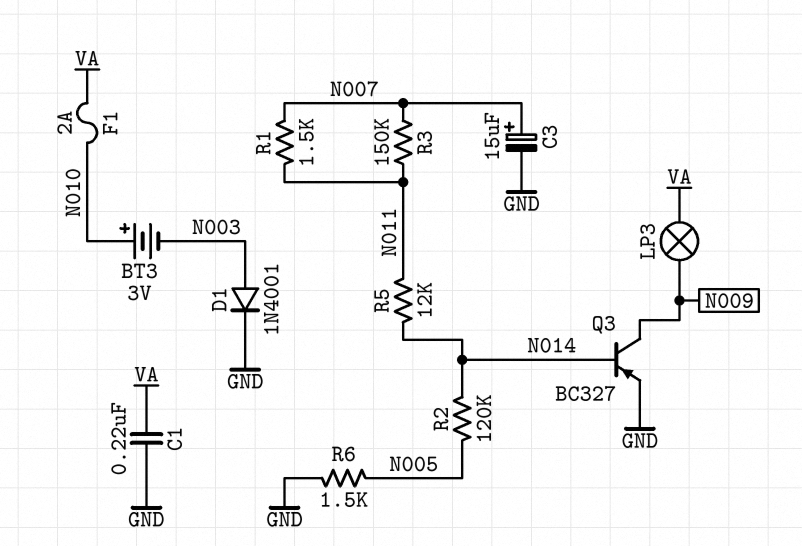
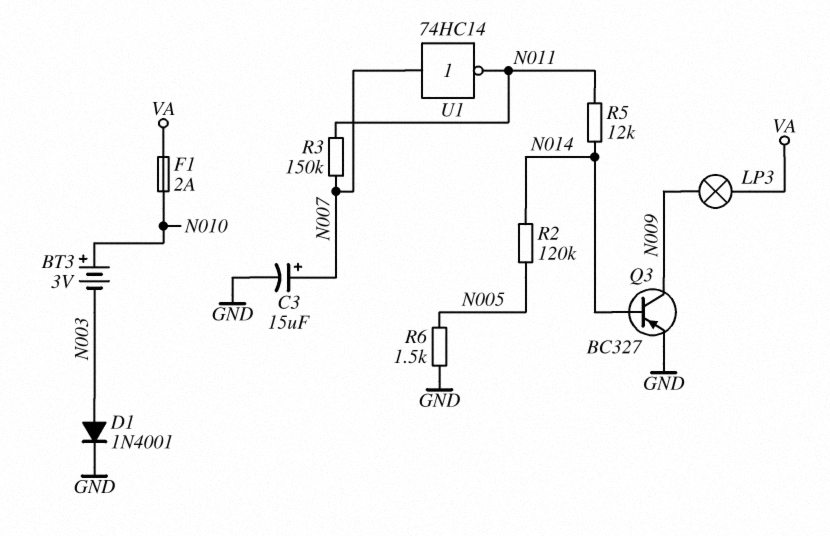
C1: 220nF (GND, VA) -> none
R1: 1.5k (N007, N011) -> none
U1: none -> NOT 74HC14 (in N007, out N011)

